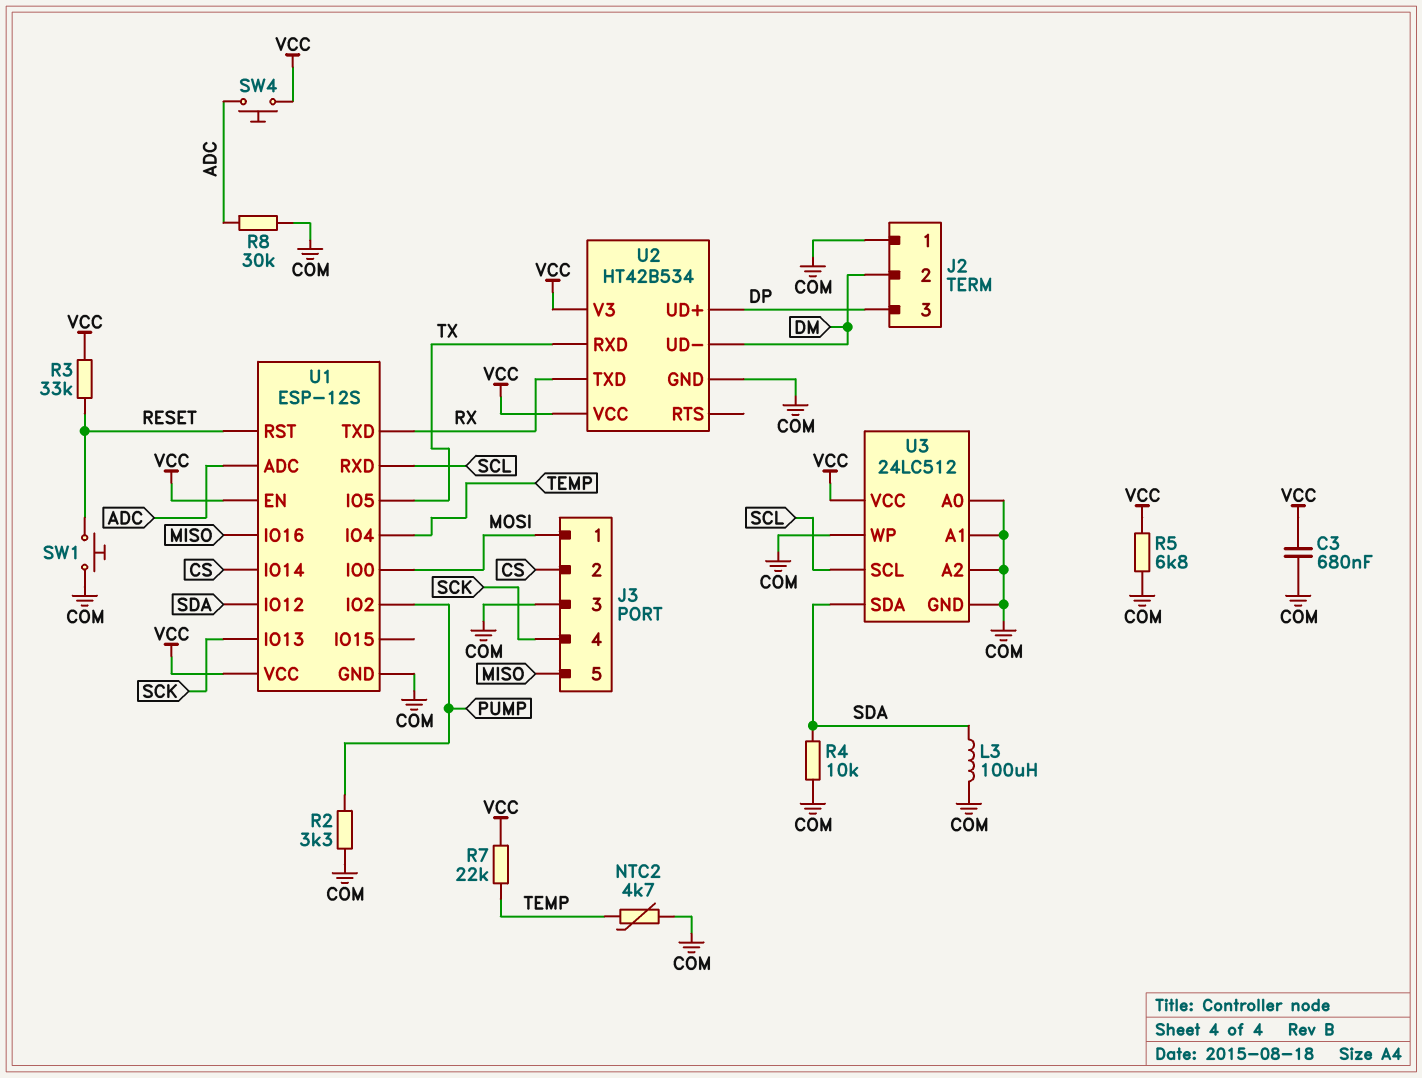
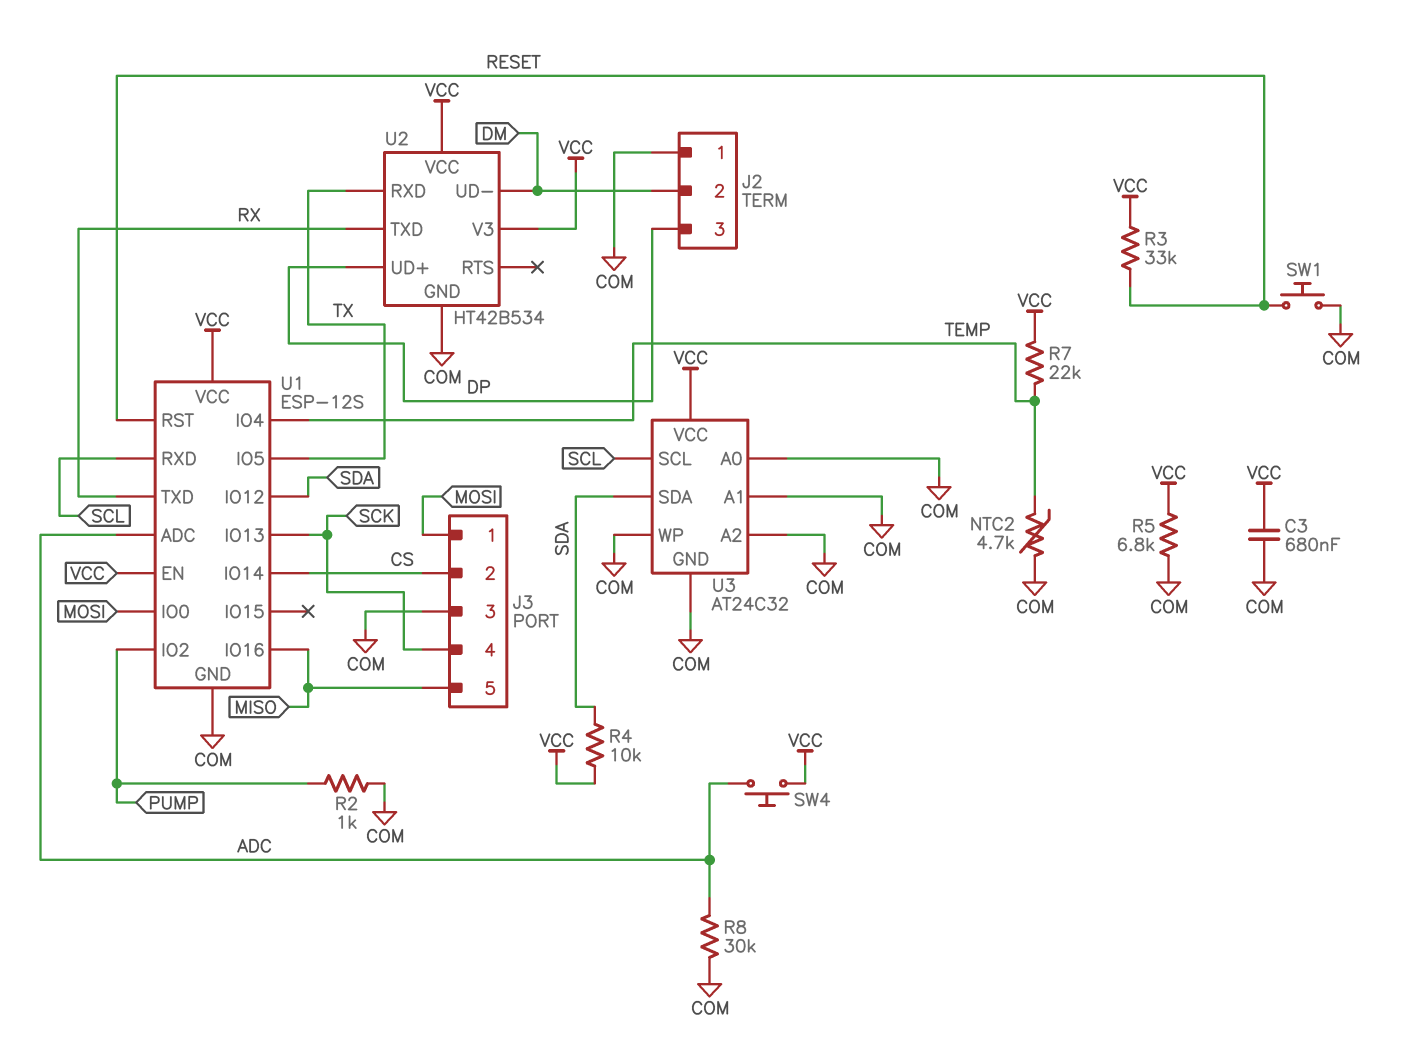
L3: 100uH (COM, SDA) -> none
R2: 3.3k (COM, PUMP) -> 1k (COM, PUMP)
R4: 10k (COM, SDA) -> 10k (SDA, VCC)
U3: 24LC512 -> AT24C32

